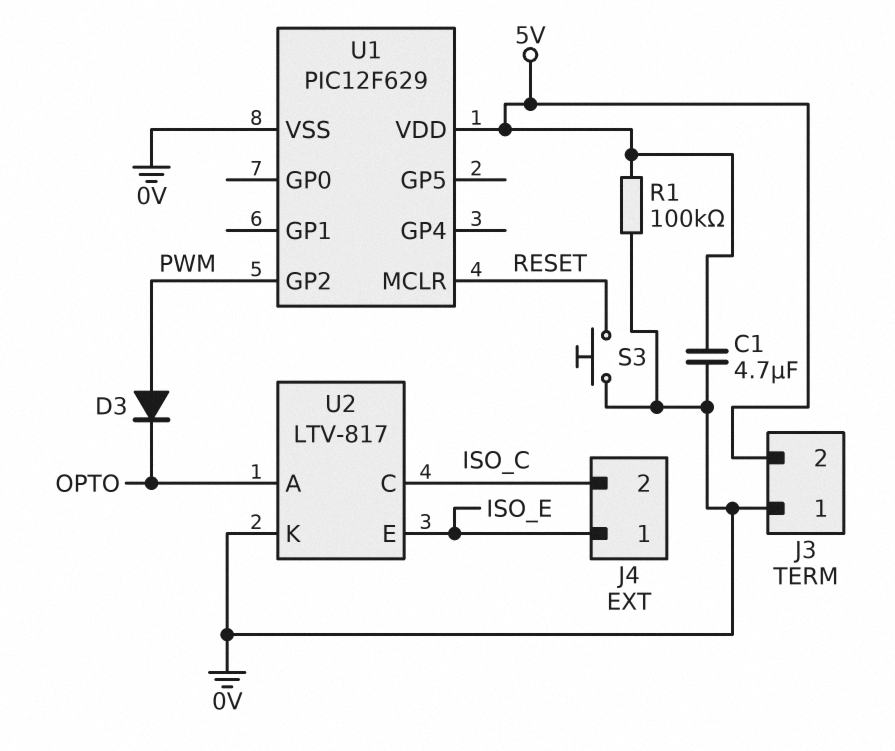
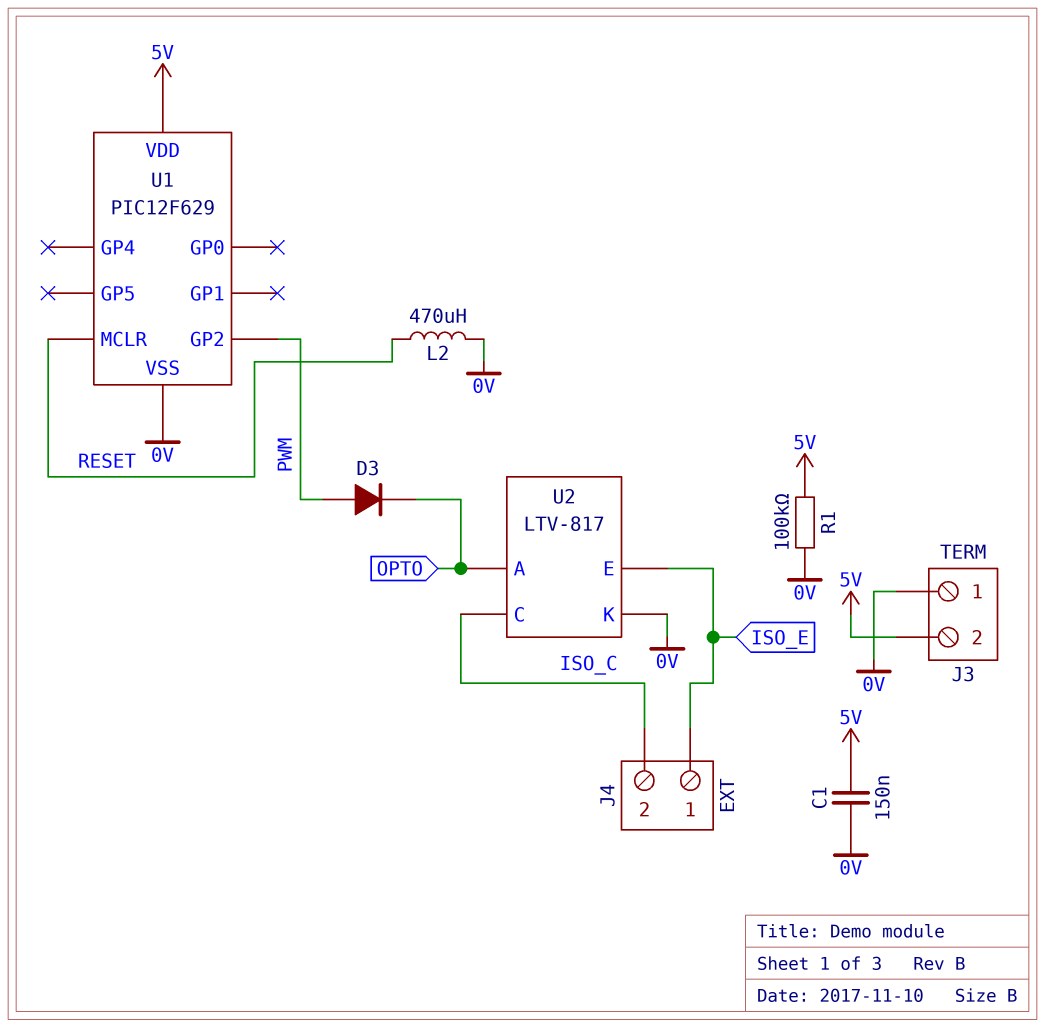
C1: 4.7uF (0V, 5V) -> 150nF (0V, 5V)
L2: none -> 470uH (0V, RESET)
S3: button (0V, RESET) -> none

